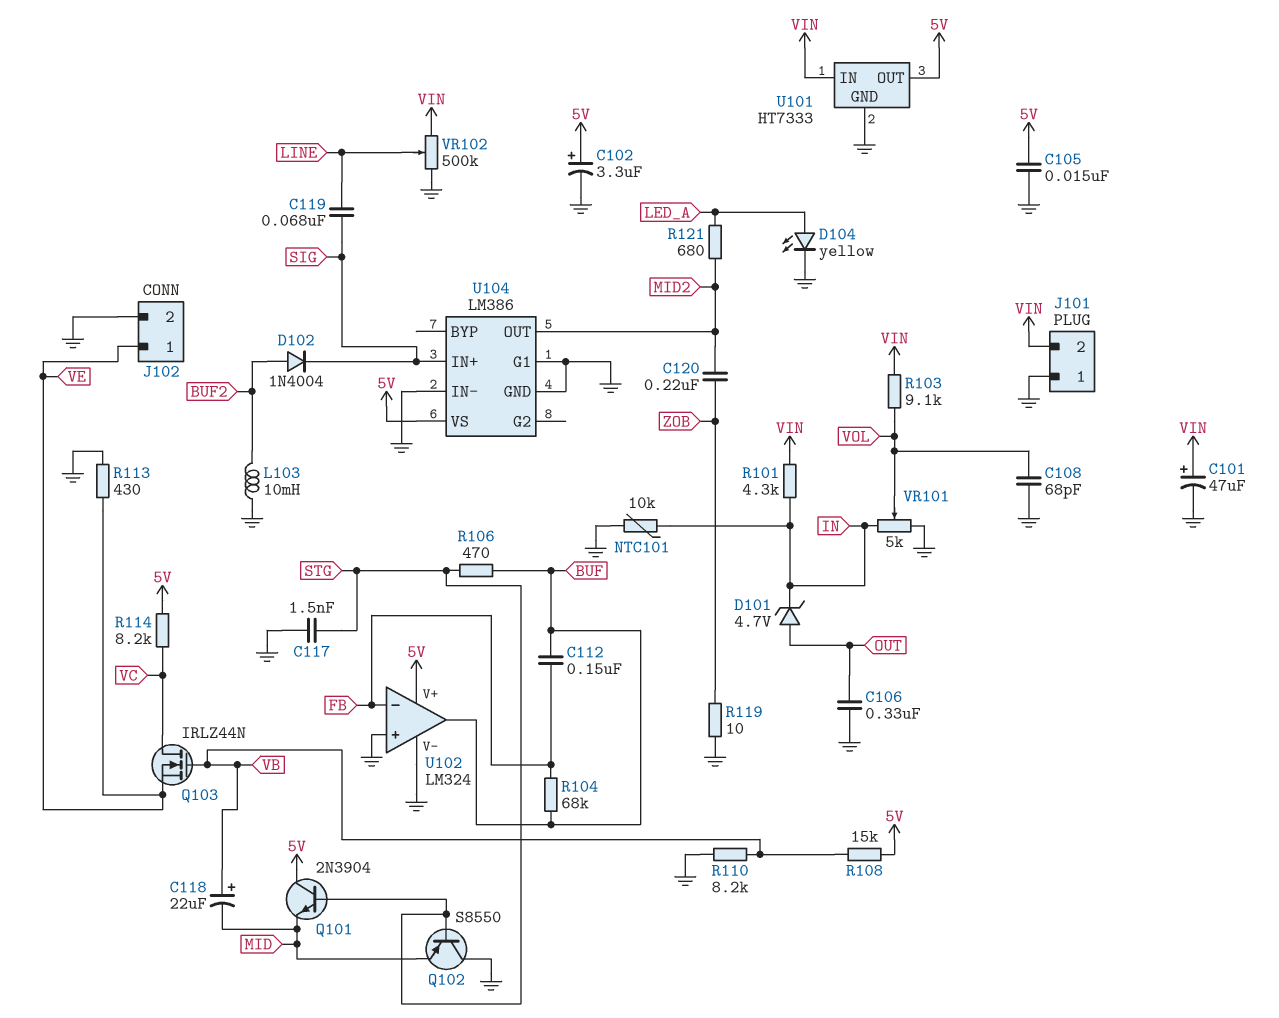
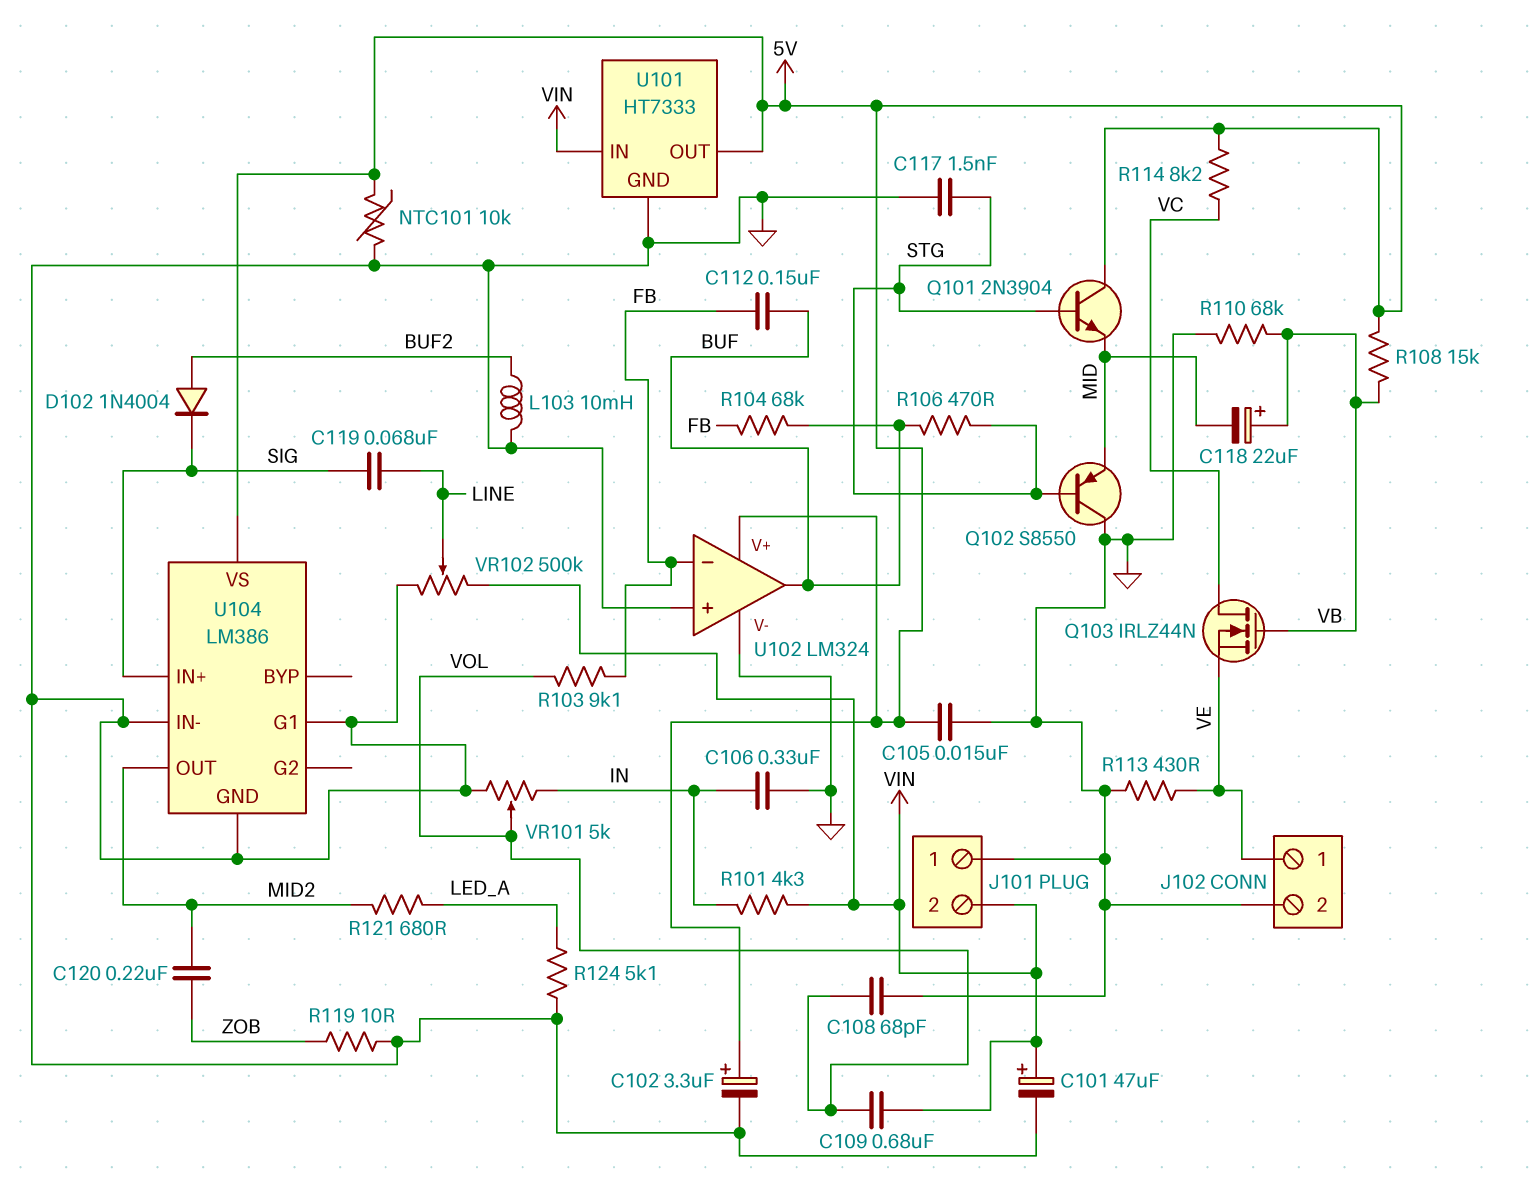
C106: 330nF (GND, OUT) -> 330nF (GND, IN)
C109: none -> 680nF (VIN, VOL)
D101: zener 4.7V (A OUT, K IN) -> none
D104: LED yellow (A LED_A, K GND) -> none
NTC101: 10k (GND, IN) -> 10k (5V, GND)
R103: 9.1k (VIN, VOL) -> 9.1k (FB, VOL)
R110: 8.2k (GND, VB) -> 68k (GND, VB)
R124: none -> 5.1k (GND, LED_A)

